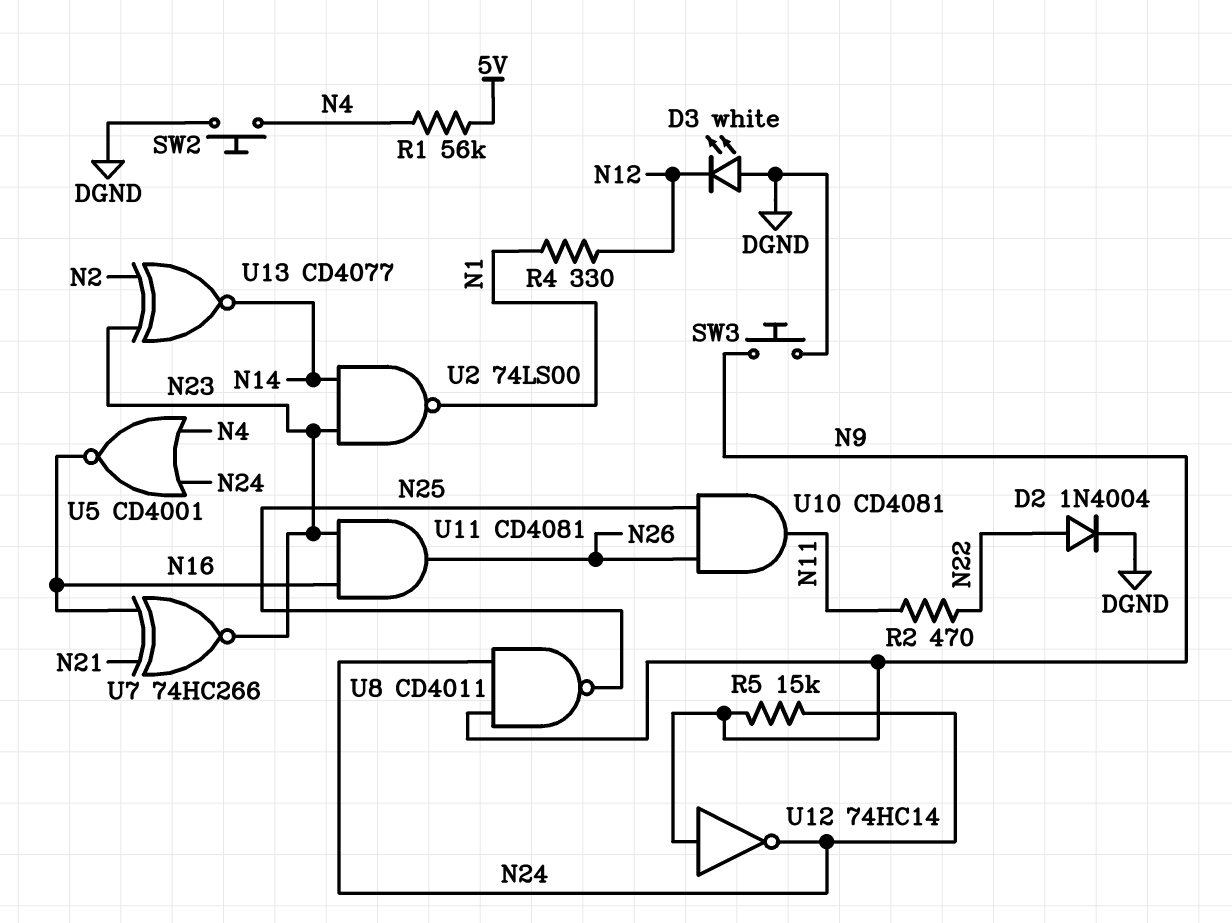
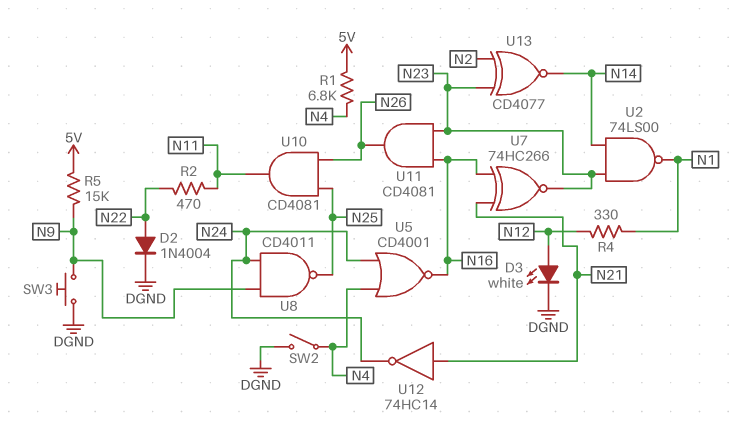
D3: LED white (A DGND, K N12) -> LED white (A N12, K DGND)
R1: 56k (5V, N4) -> 6.8k (5V, N4)
R5: 15k (N9, N24) -> 15k (5V, N9)
SW2: button (DGND, N4) -> switch (DGND, N4)
U12: NOT 74HC14 (in N9, out N24) -> NOT 74HC14 (in N21, out N24)

